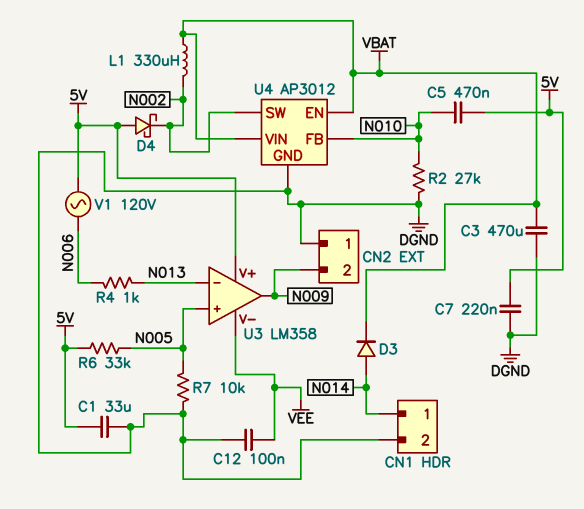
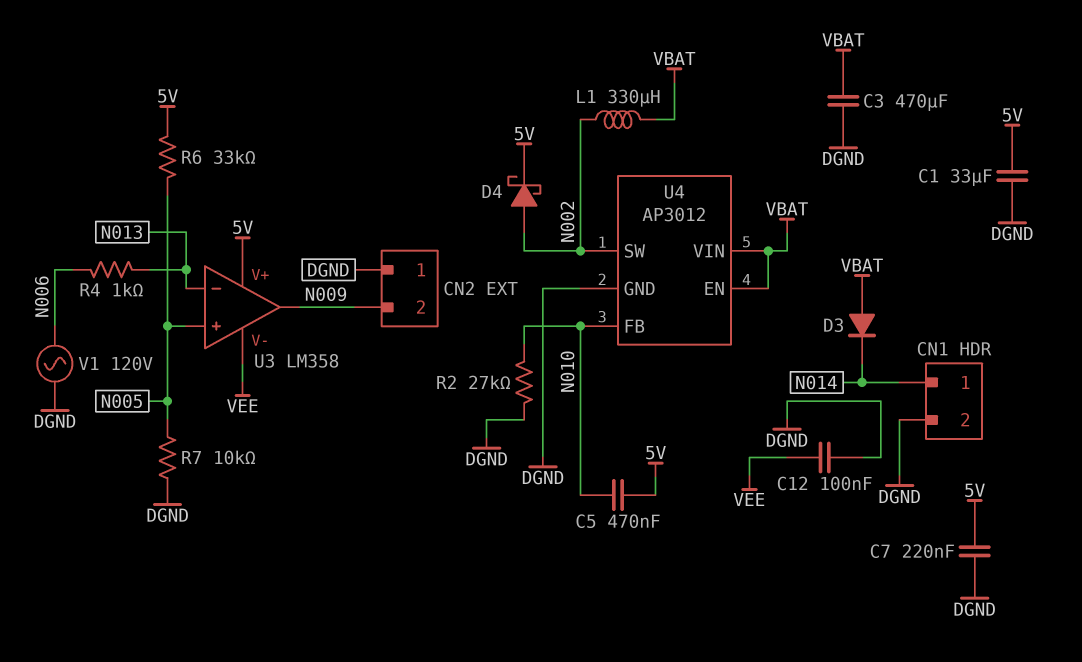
D3: diode (A N014, K VBAT) -> diode (A VBAT, K N014)
D4: schottky (A 5V, K N002) -> schottky (A N002, K 5V)
V1: AC 120V (5V, N006) -> AC 120V (DGND, N006)

